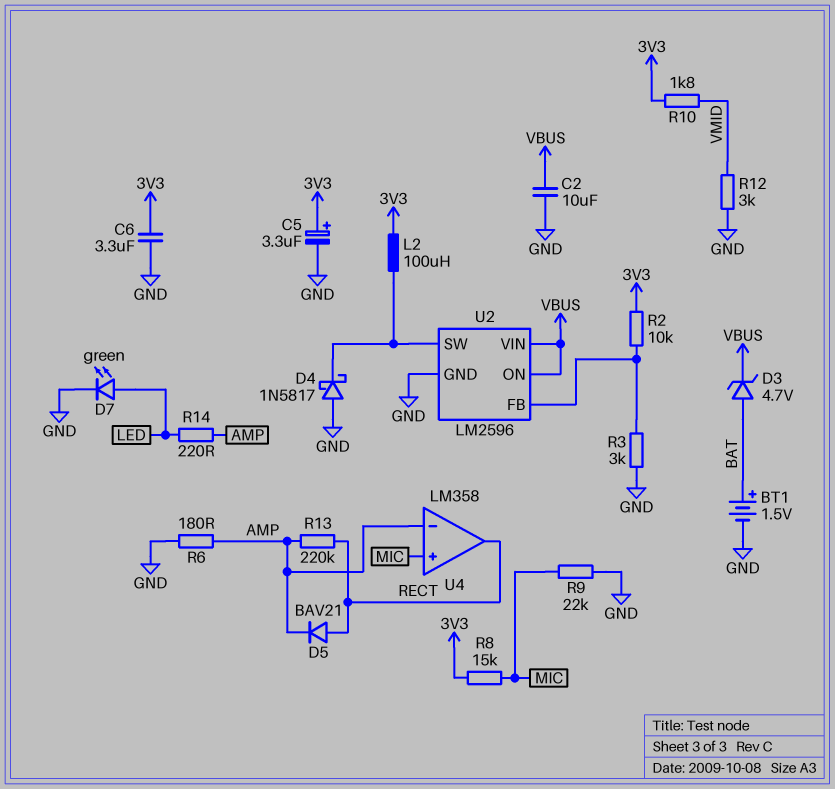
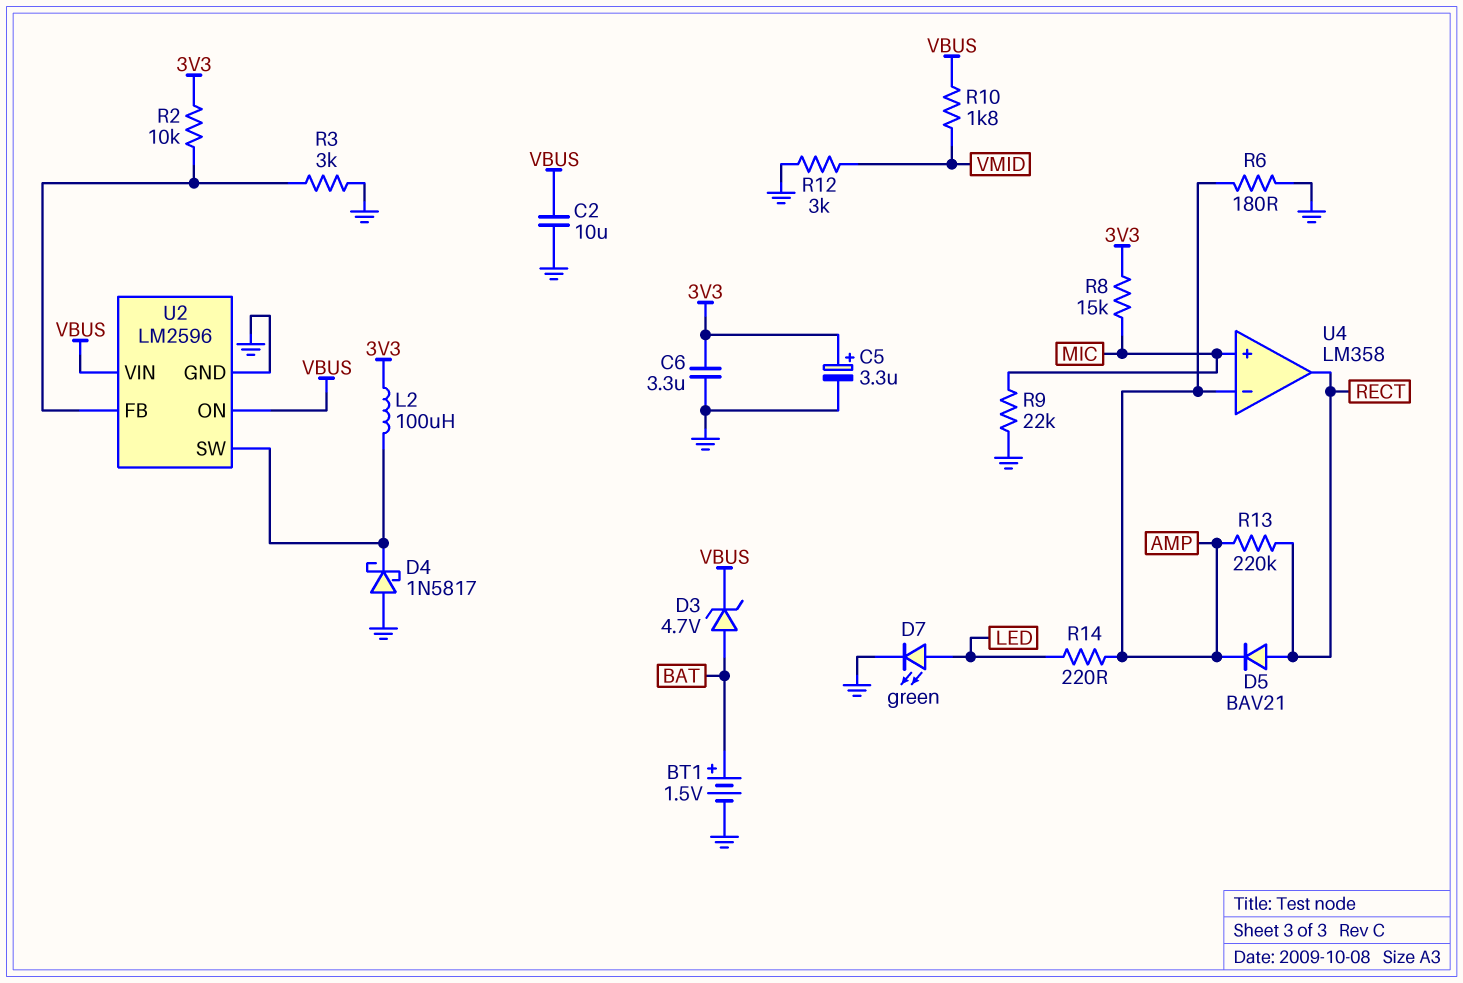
R10: 1.8k (3V3, VMID) -> 1.8k (VBUS, VMID)

